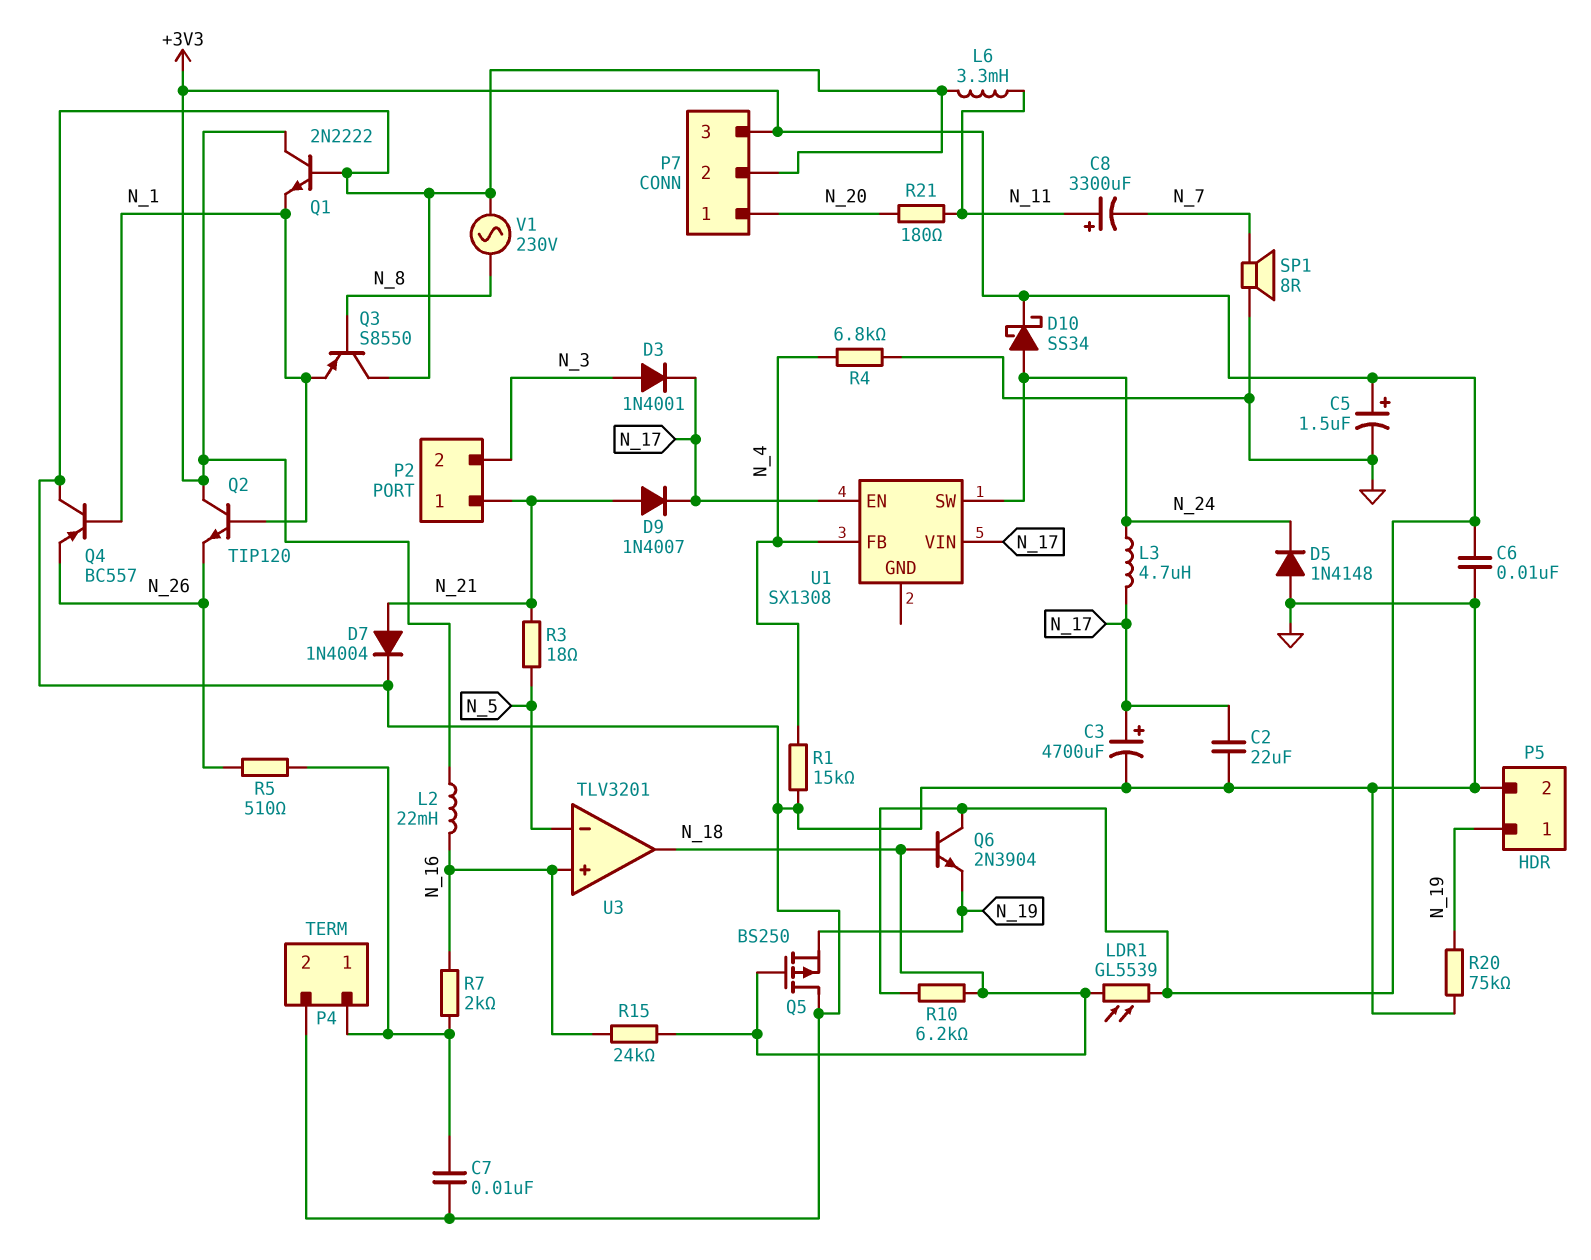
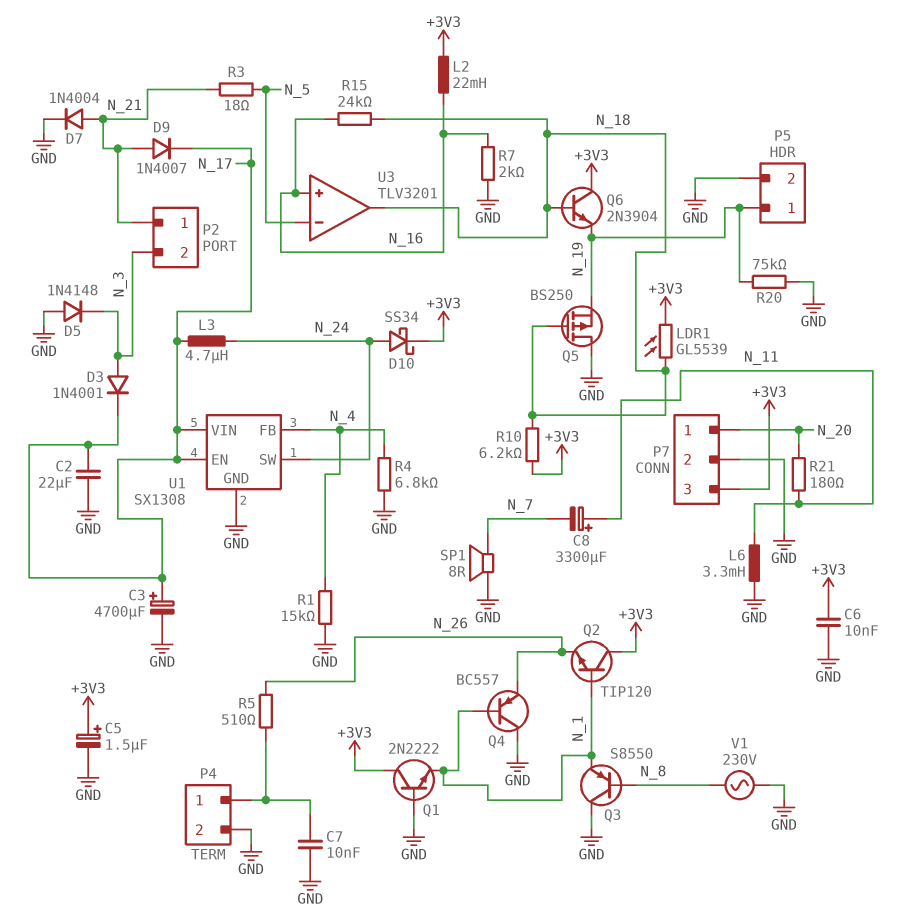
D5: diode 1N4148 (A GND, K N_24) -> diode 1N4148 (A GND, K N_3)
R7: 2k (N_16, P4/1) -> 2k (GND, N_16)
U1 pin GND: none -> GND

